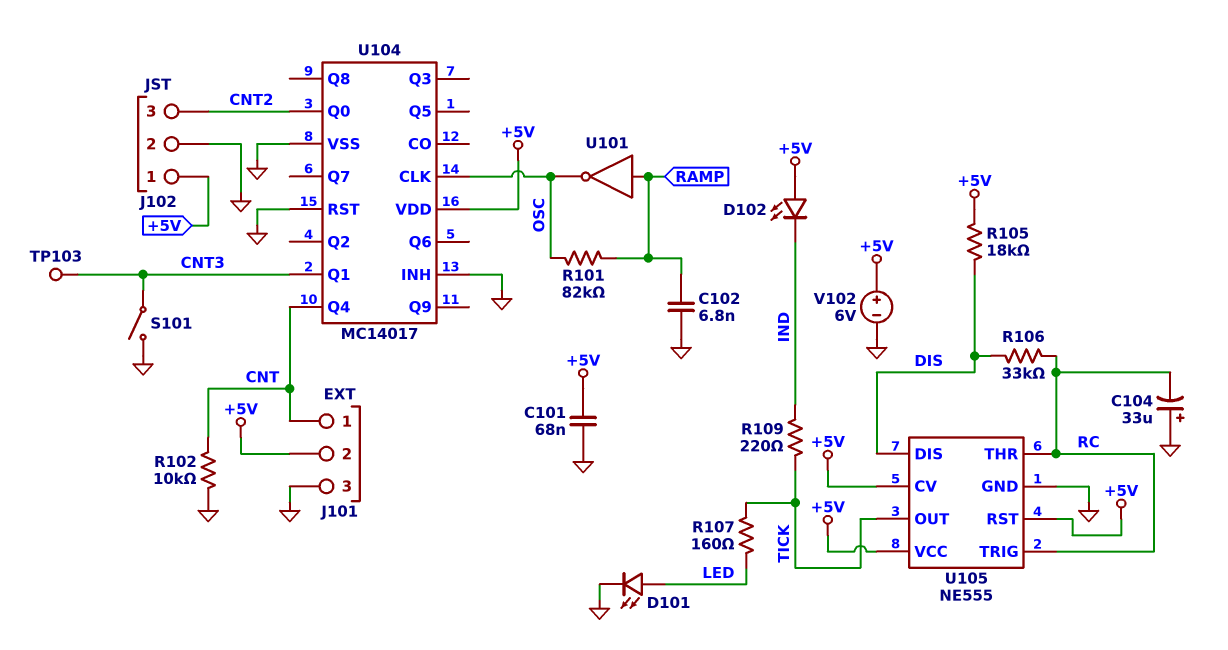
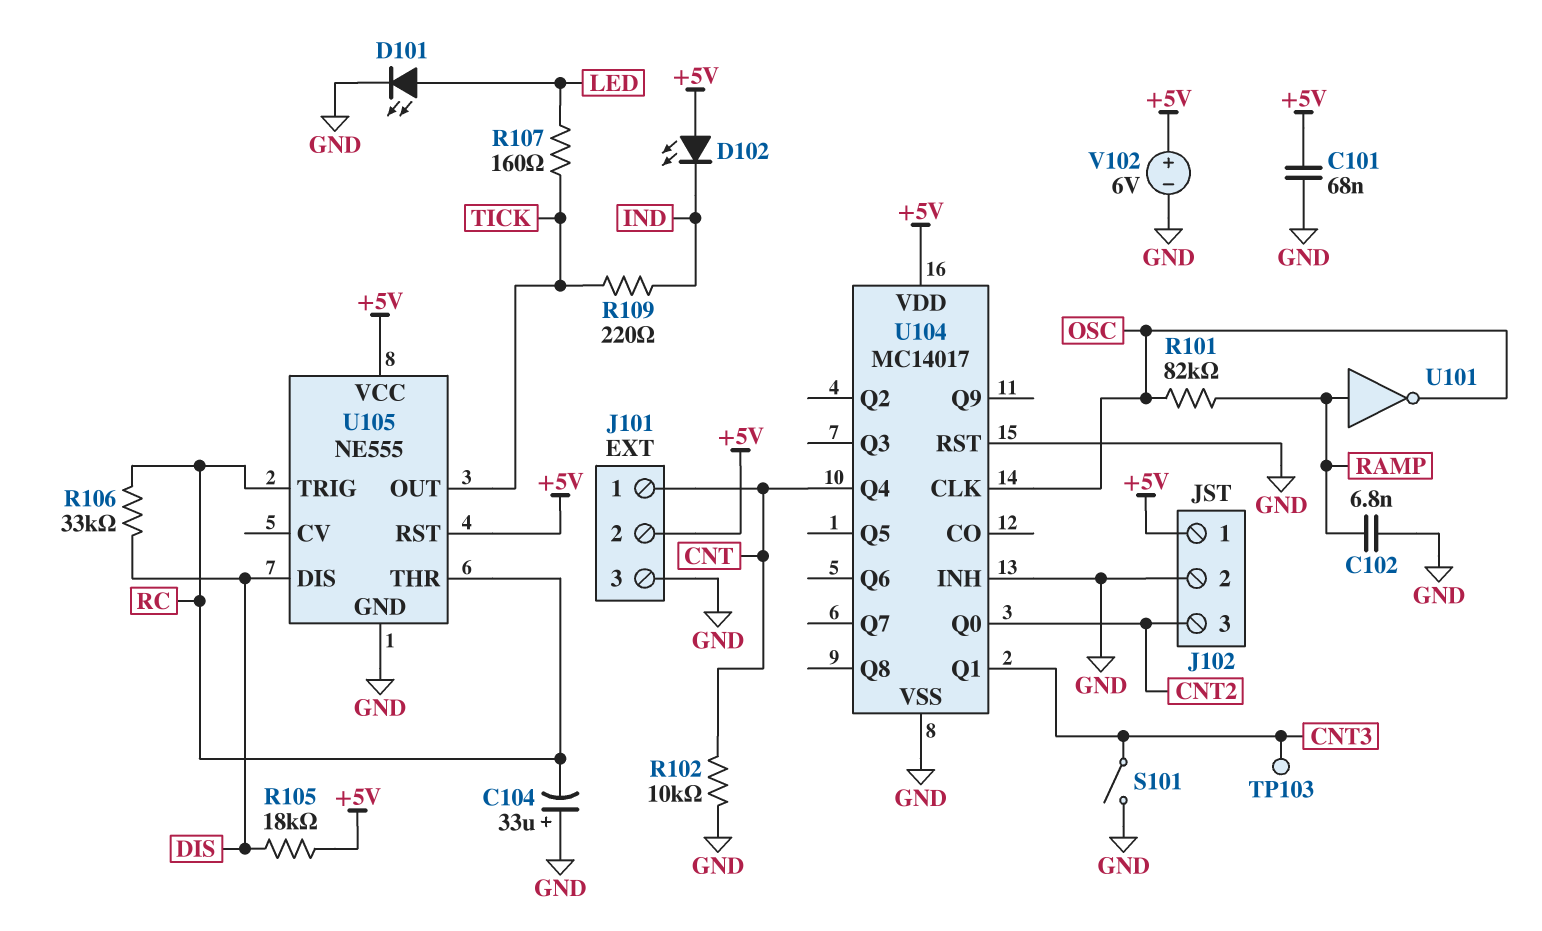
U105 pin CV: +5V -> none

